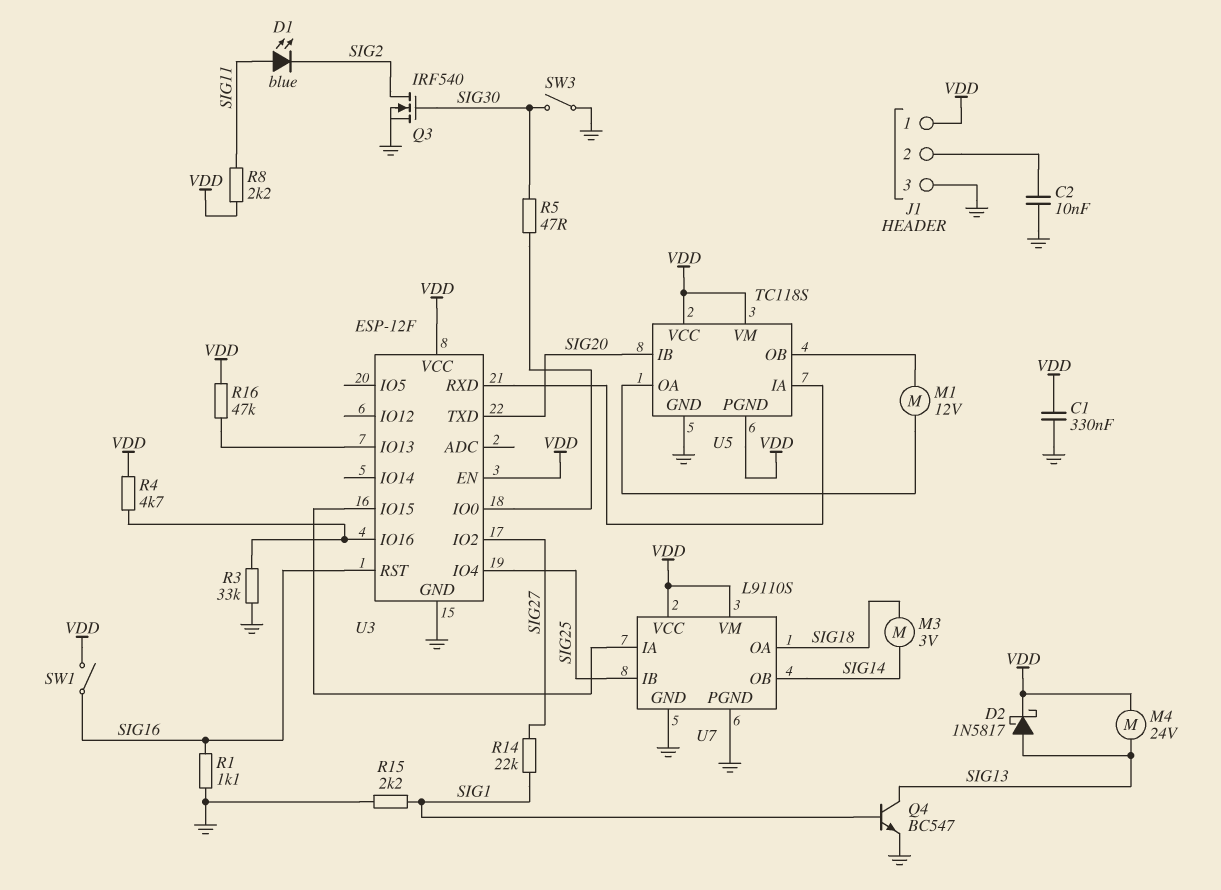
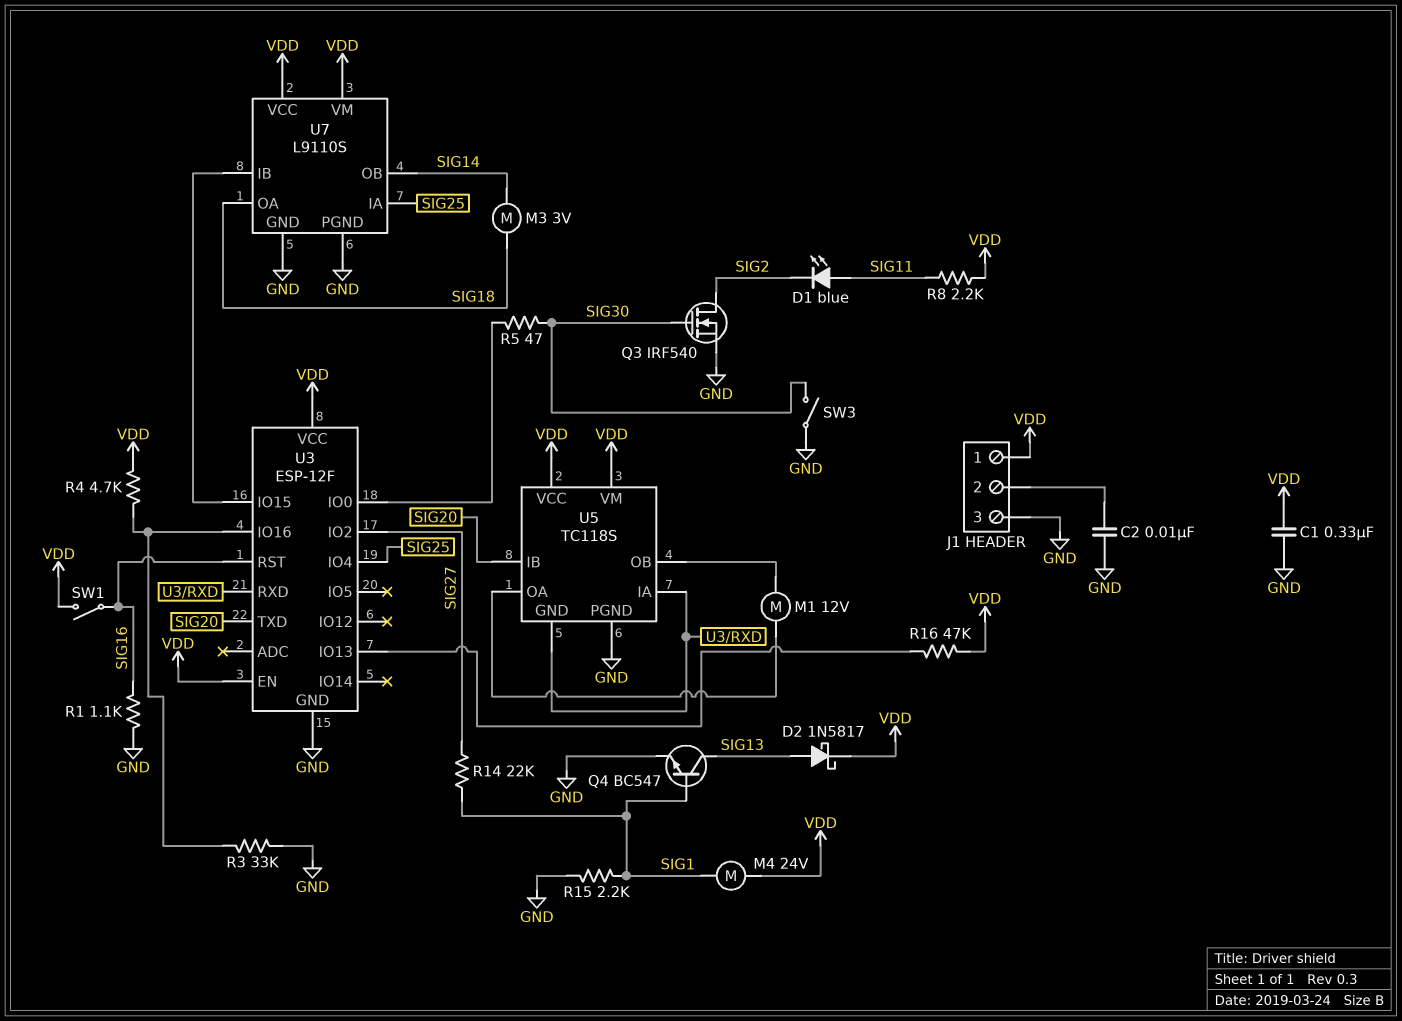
M4: motor 24V (SIG13, VDD) -> motor 24V (SIG1, VDD)
U5 pin GND: GND -> U3/RXD
U5 pin PGND: VDD -> GND
U7 pin IA: U3/IO15 -> SIG25
U7 pin IB: SIG25 -> U3/IO15

